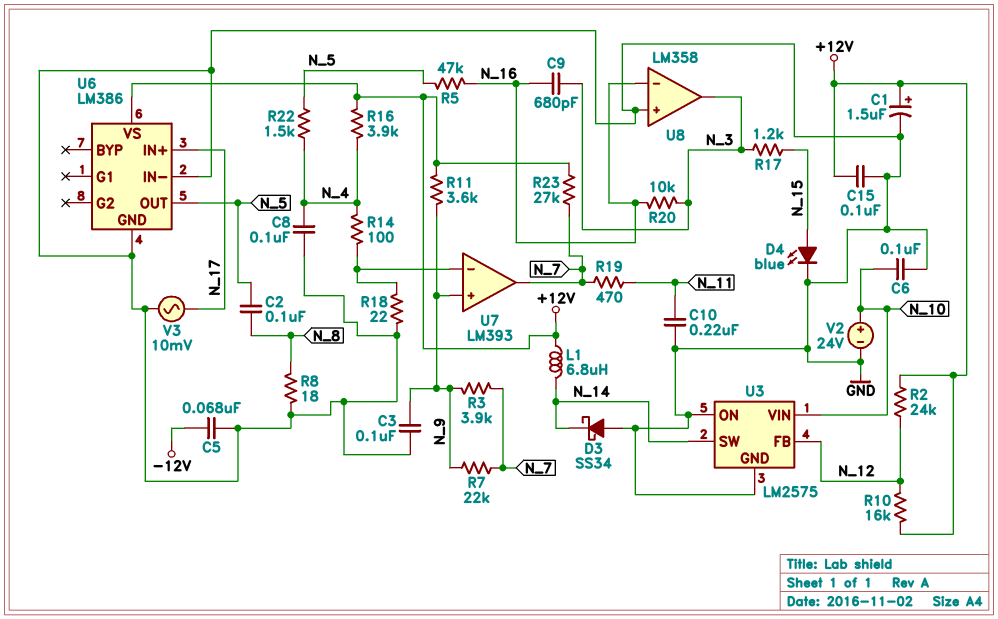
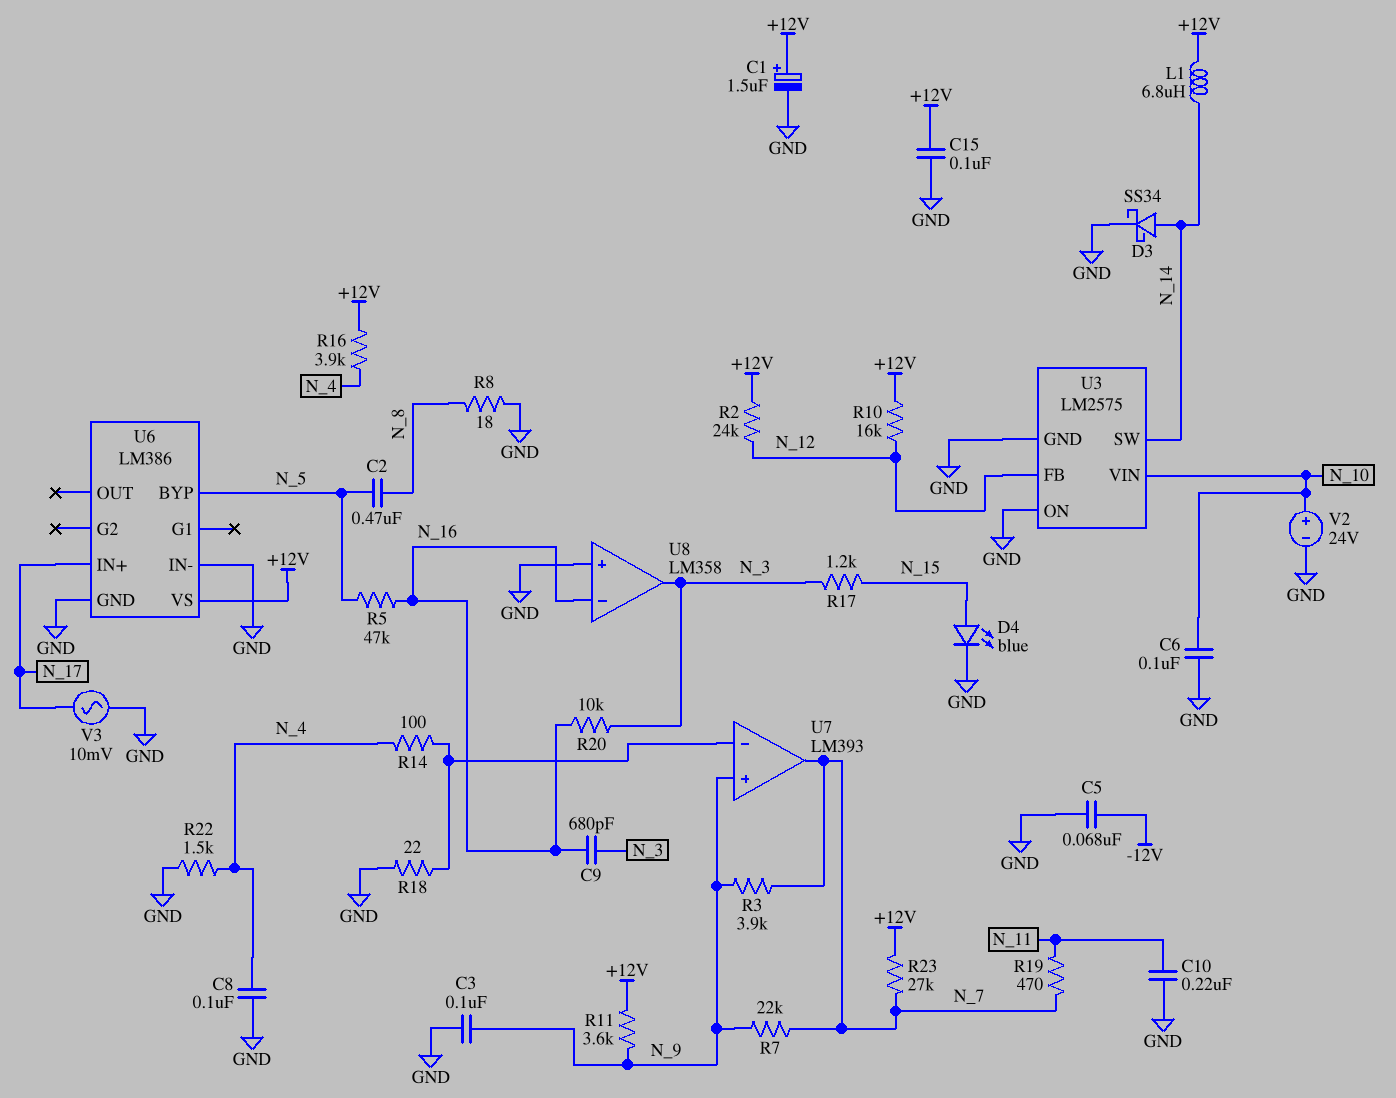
C2: 100nF (N_5, N_8) -> 470nF (N_5, N_8)
D3: schottky SS34 (A GND, K N_14) -> schottky SS34 (A N_14, K GND)
R22: 1.5k (N_4, N_5) -> 1.5k (GND, N_4)
U6 pin BYP: none -> N_5
U6 pin OUT: N_5 -> none

